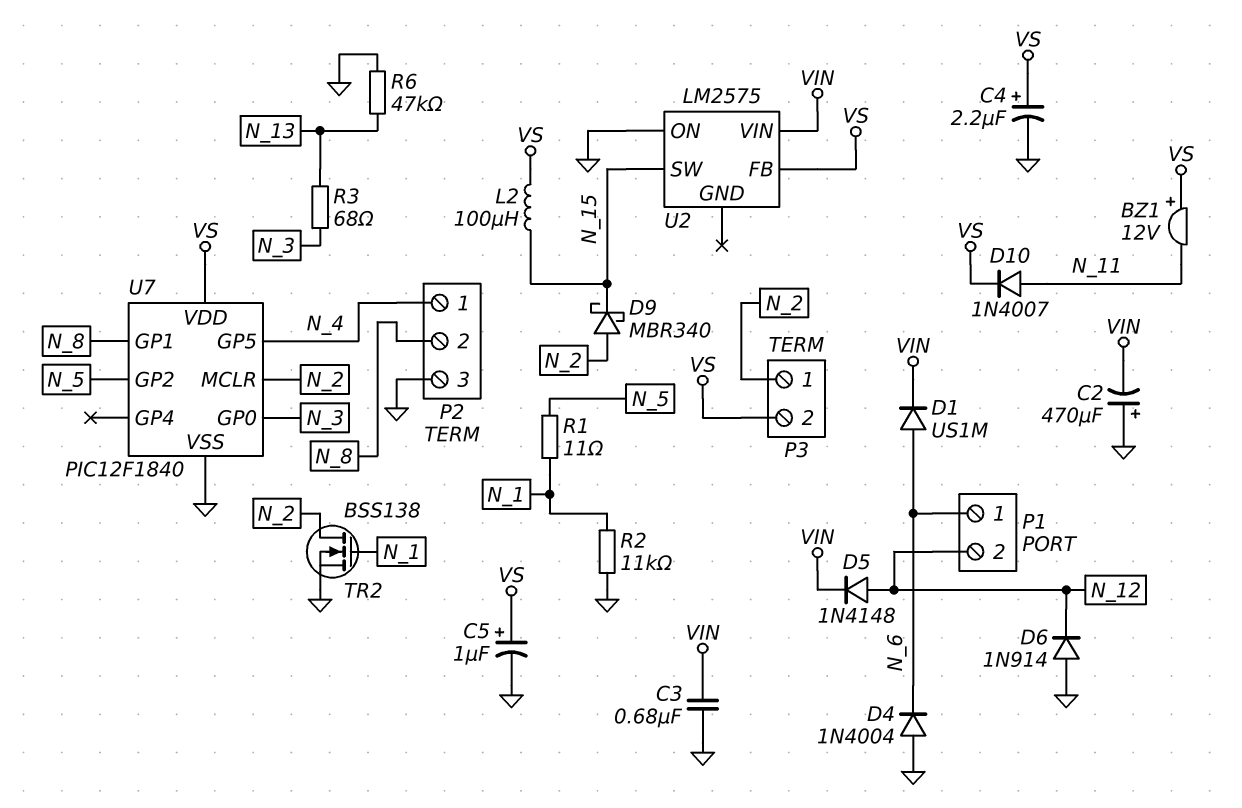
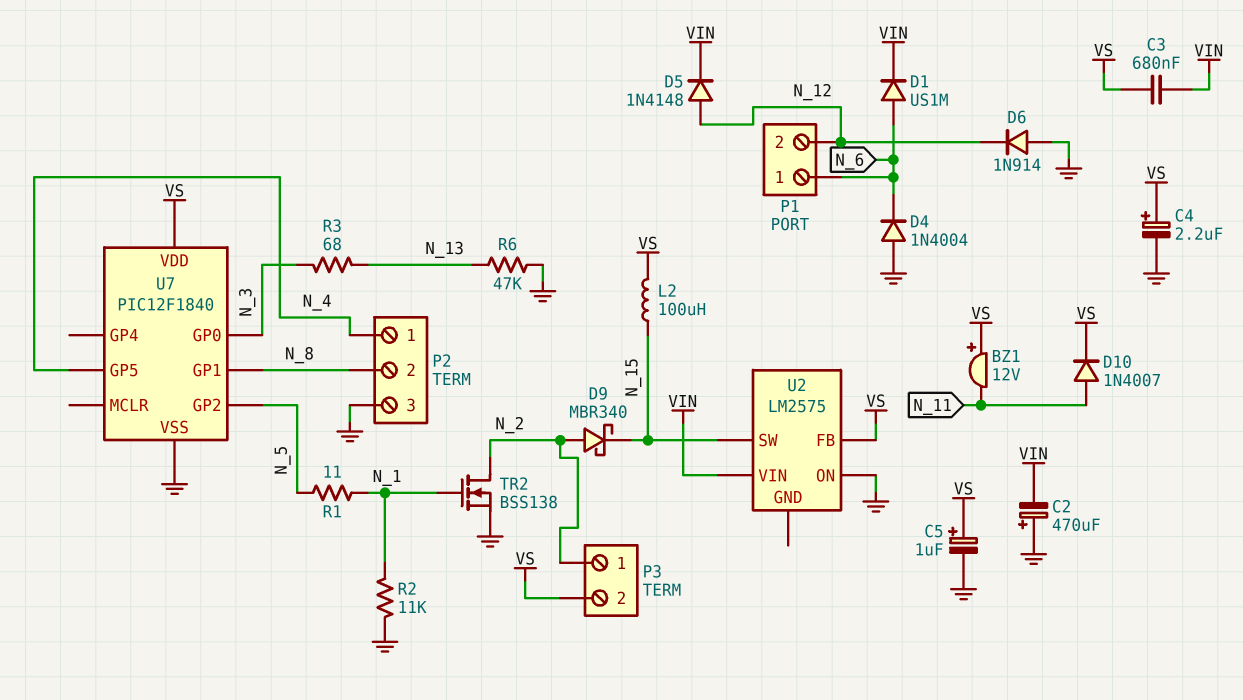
C3: 680nF (GND, VIN) -> 680nF (VIN, VS)
U7 pin MCLR: N_2 -> none

